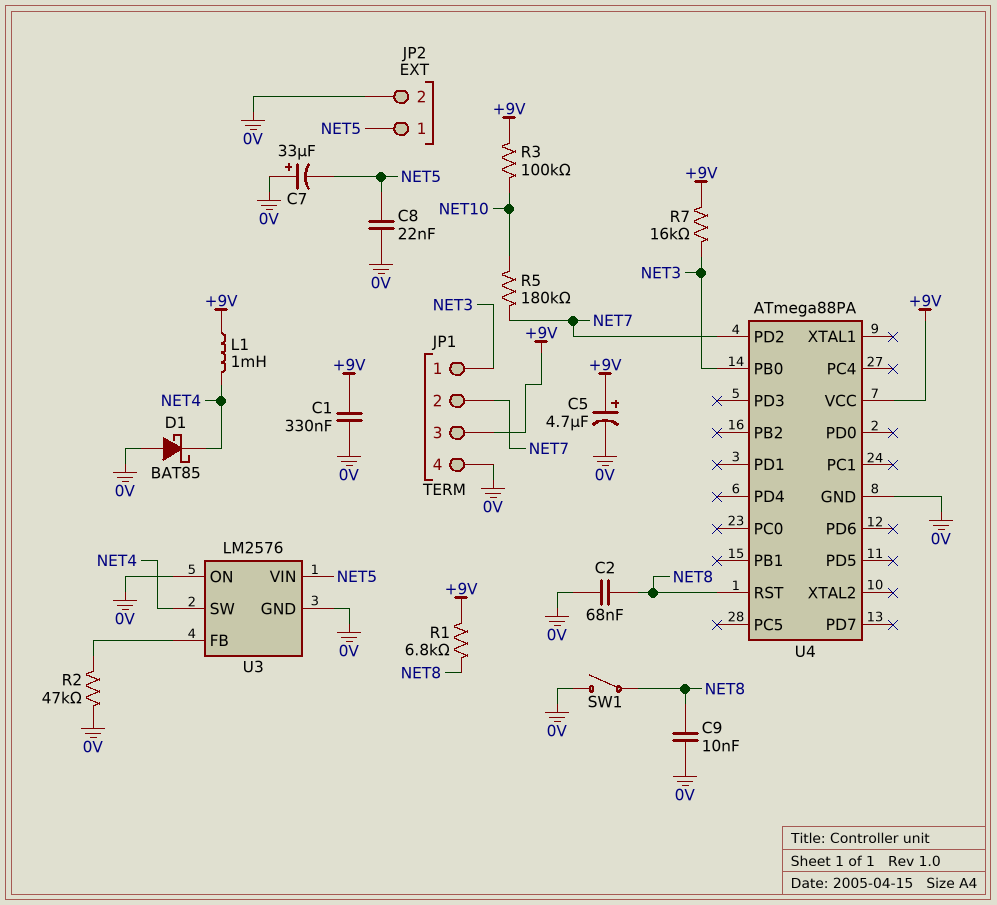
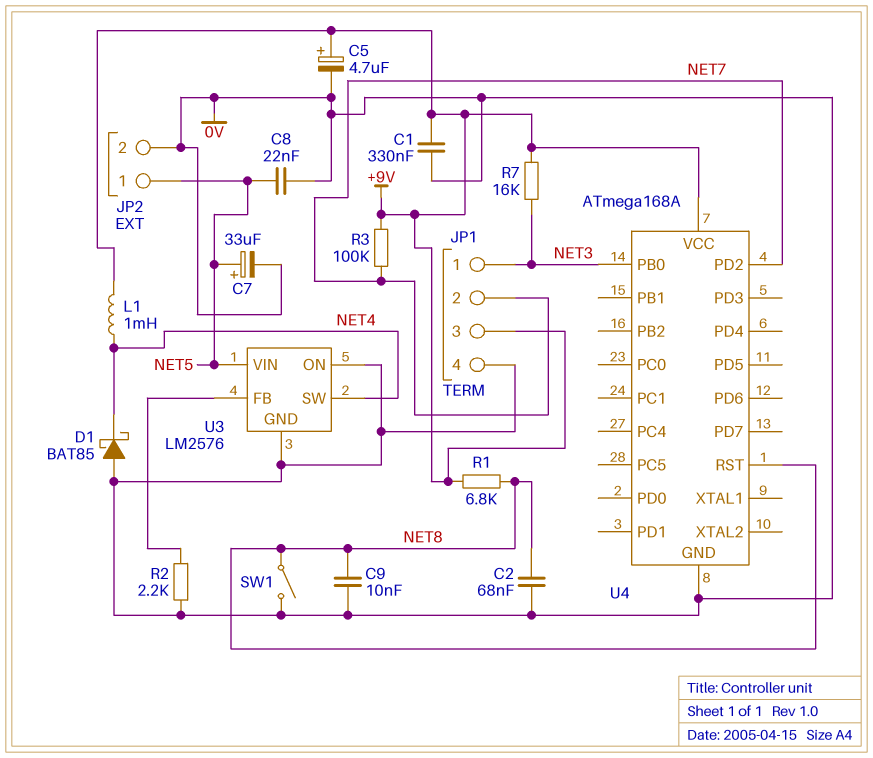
C7: 33uF (plus 0V, minus NET5) -> 33uF (plus NET5, minus 0V)
R2: 47k (0V, U3/FB) -> 2.2k (0V, U3/FB)
R3: 100k (+9V, NET10) -> 100k (+9V, NET7)
R5: 180k (NET7, NET10) -> none
U4: ATmega88PA -> ATmega168A

